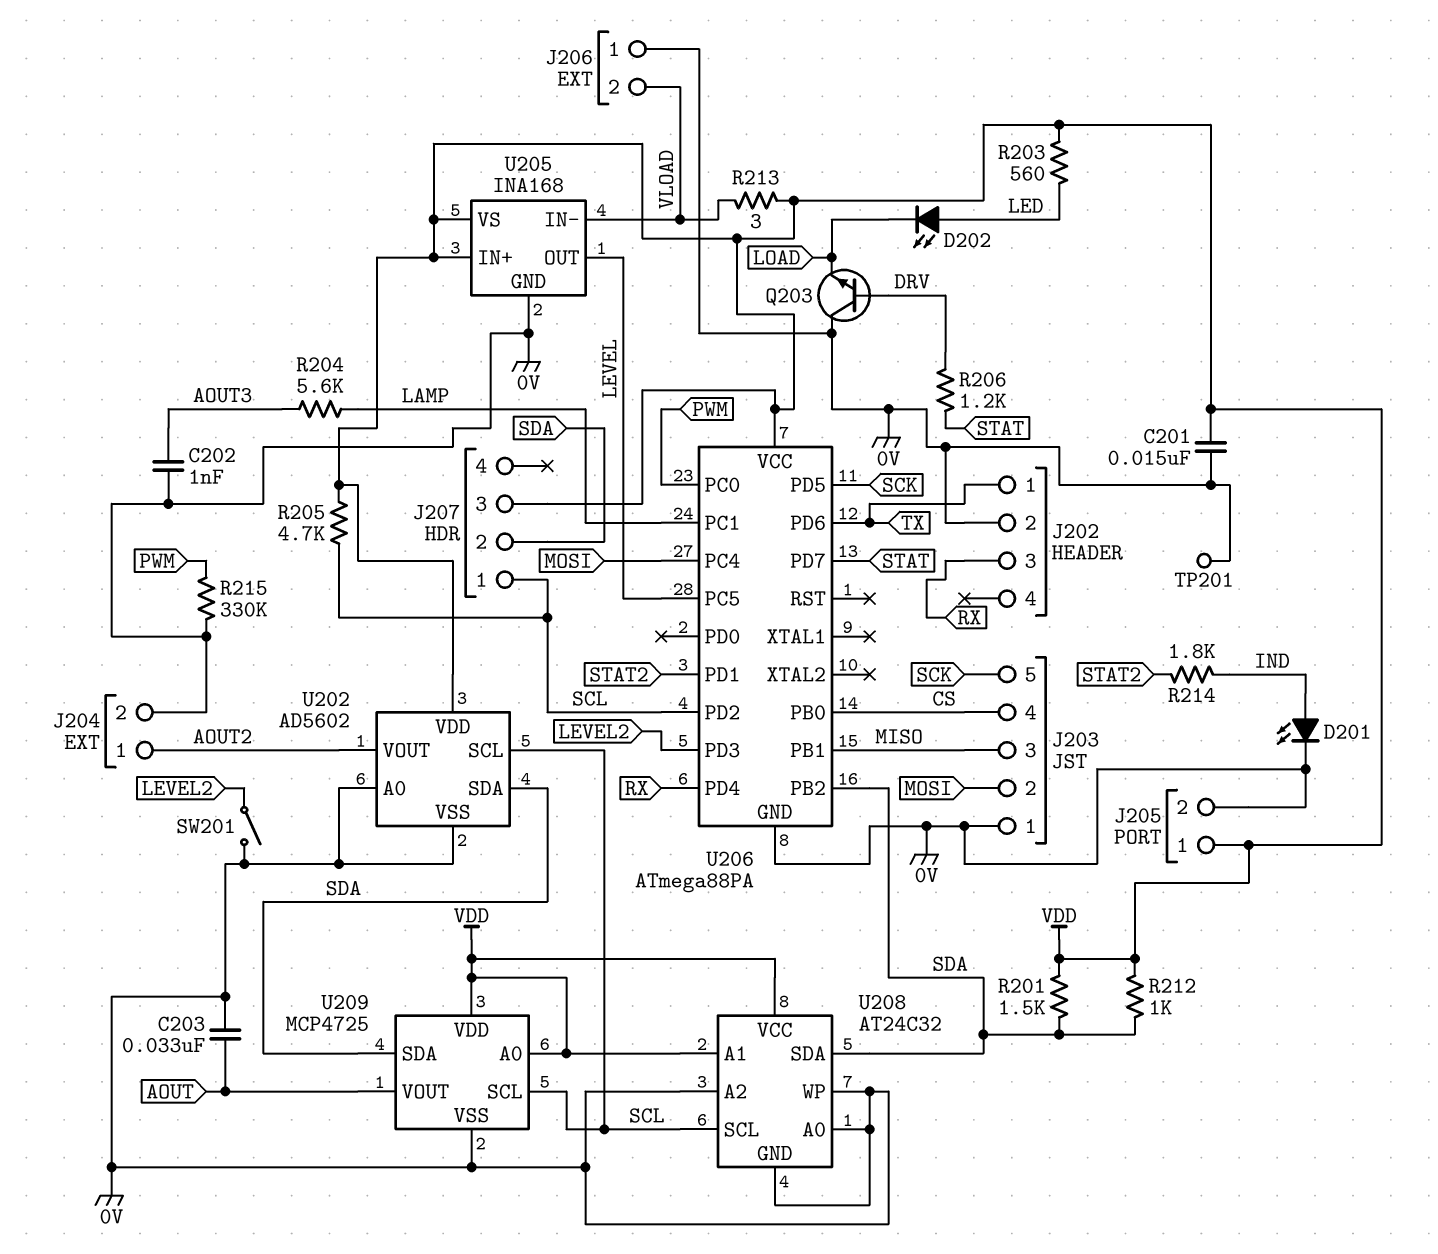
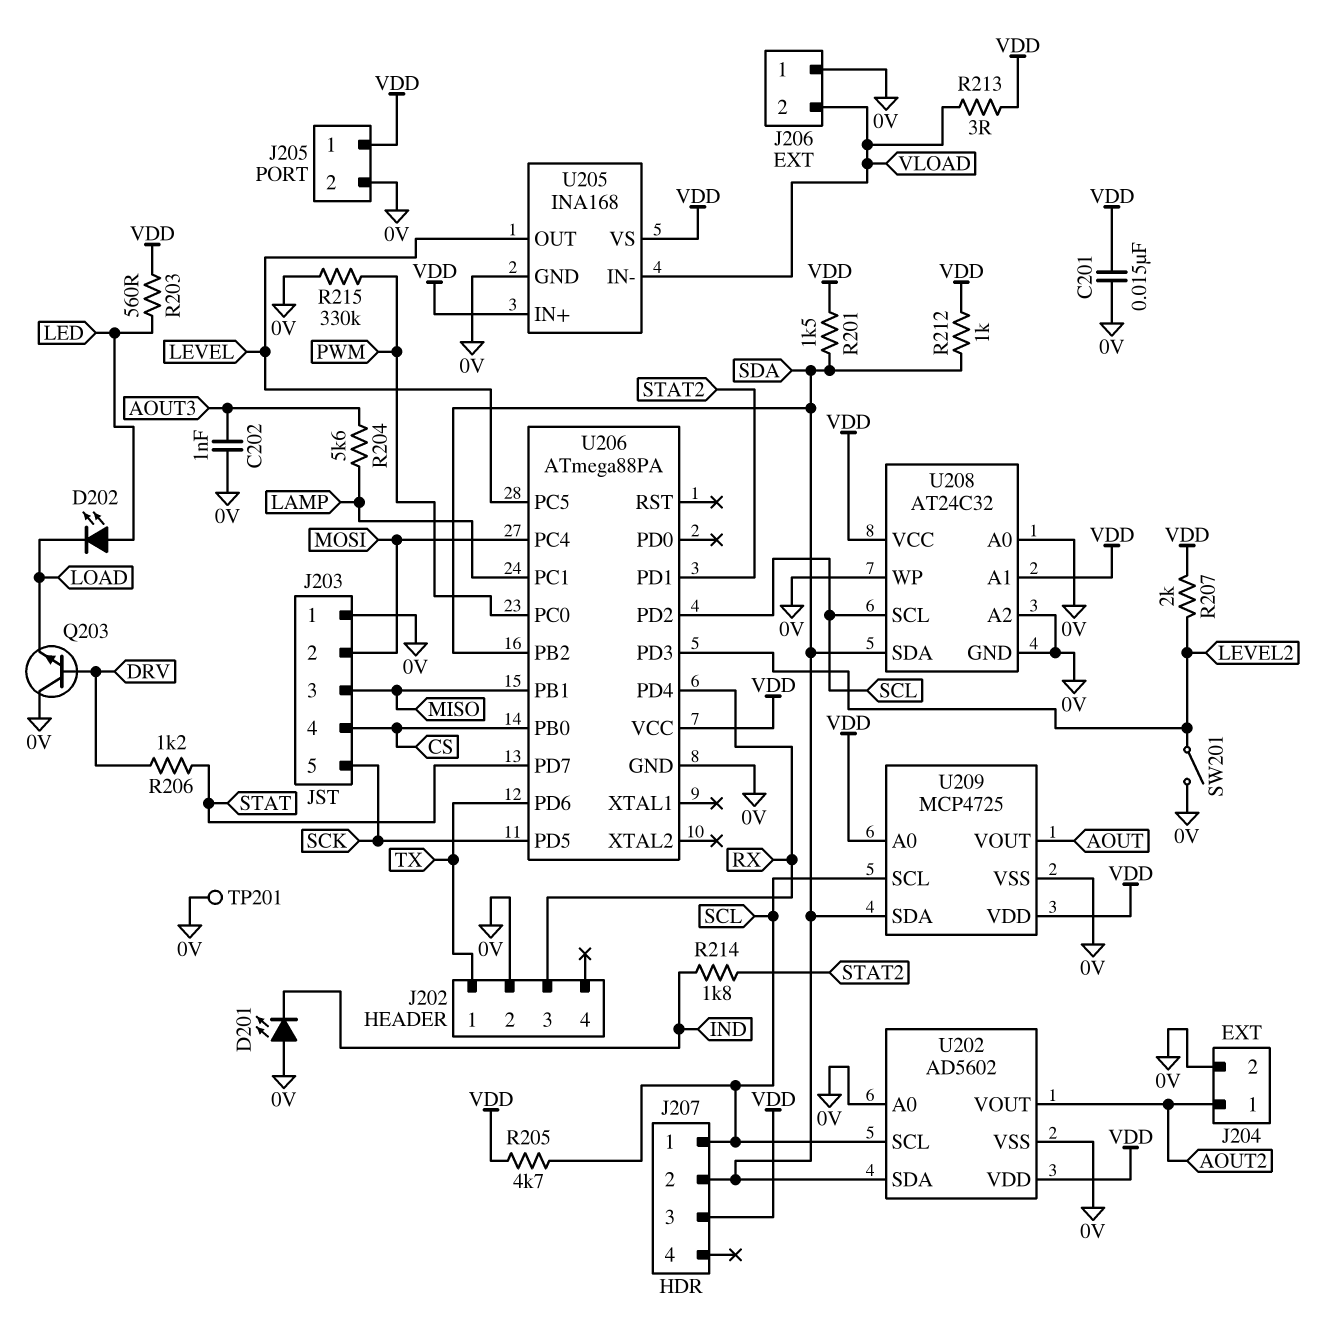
C203: 33nF (0V, AOUT) -> none
D201: LED (A IND, K 0V) -> LED (A 0V, K IND)
R207: none -> 2k (LEVEL2, VDD)

